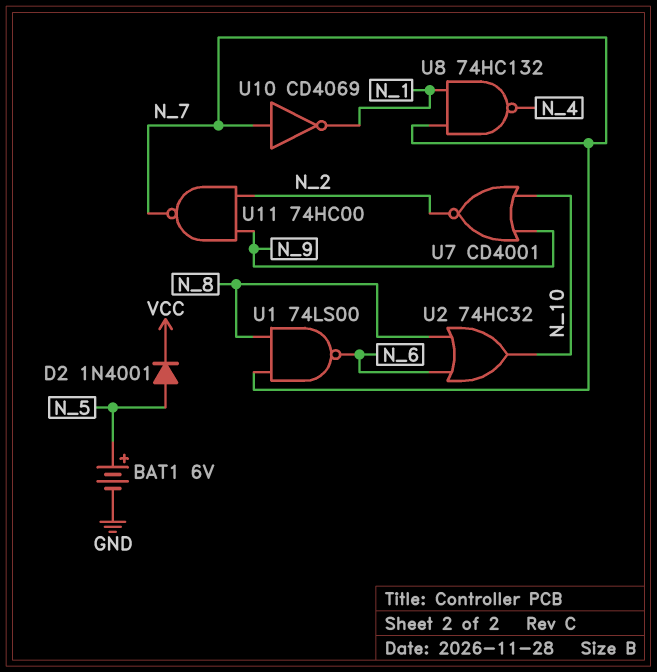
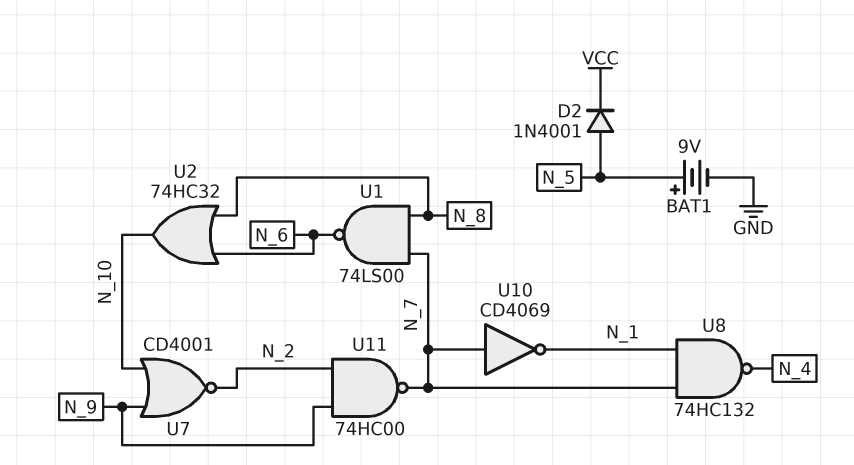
BAT1: 6V (plus N_5, minus GND) -> 9V (plus N_5, minus GND)

